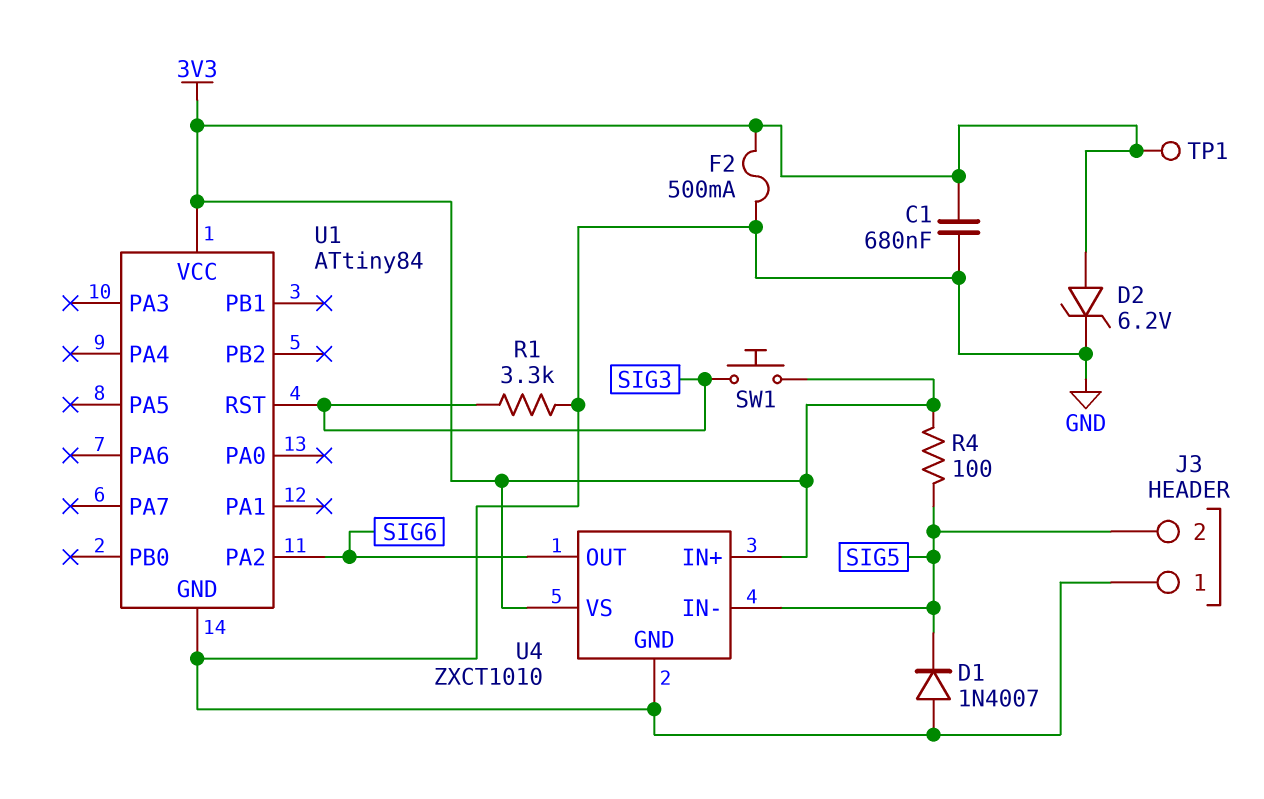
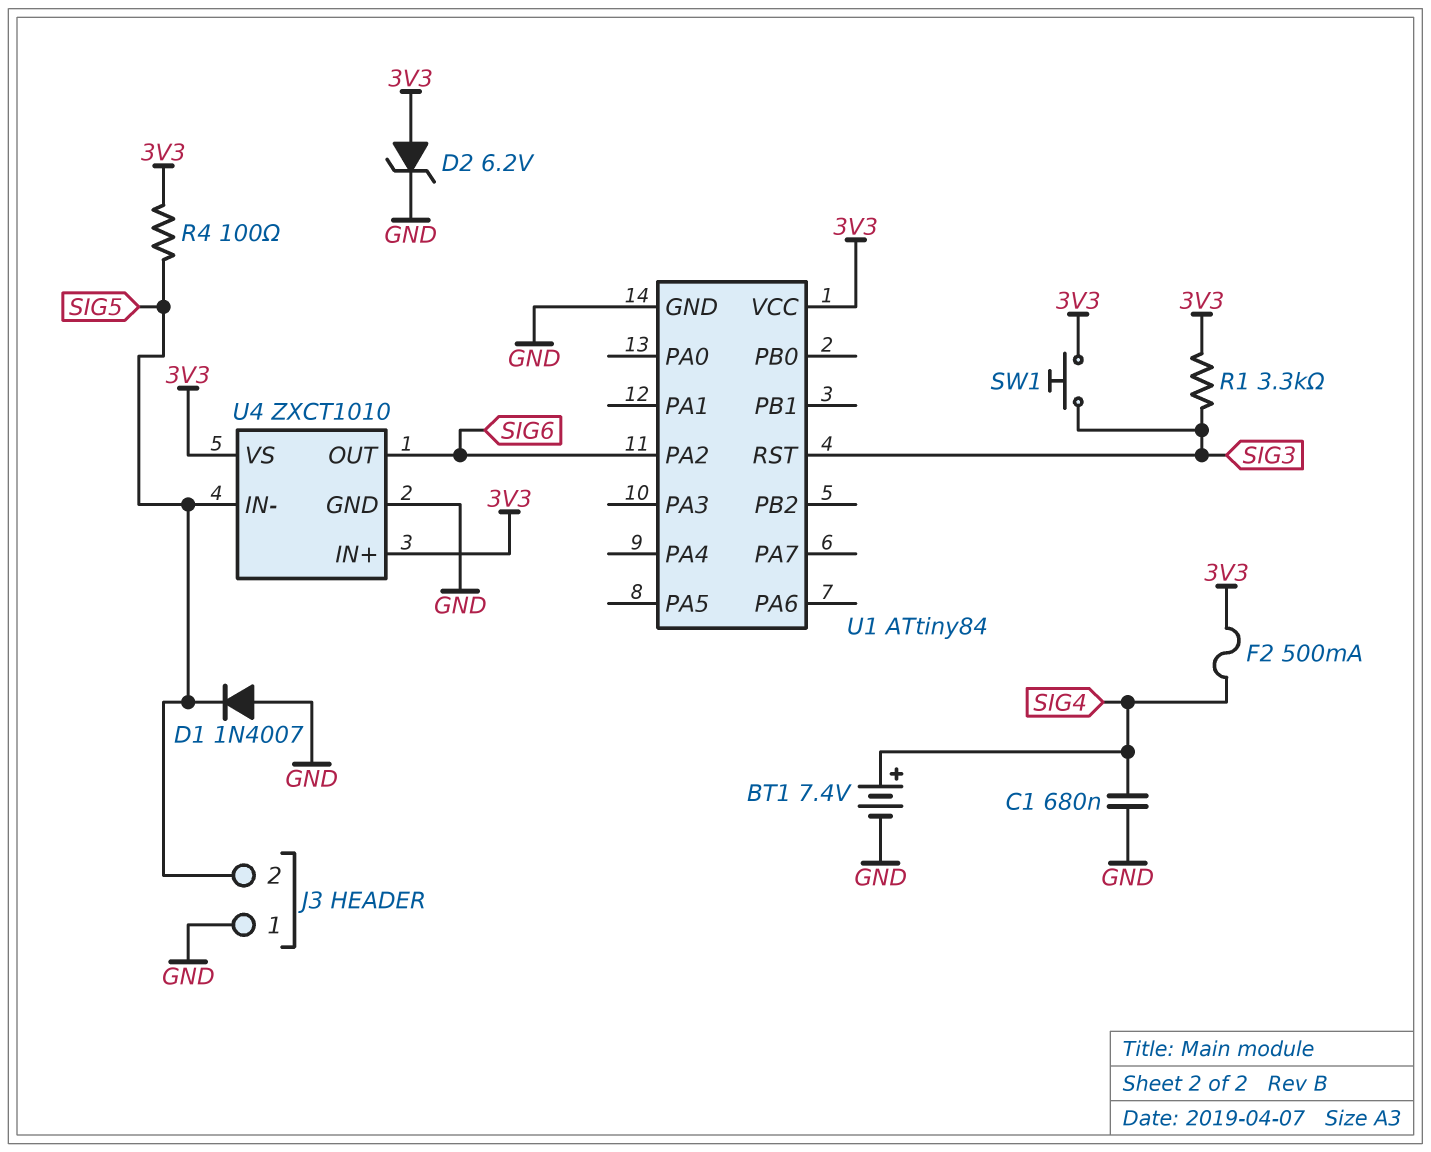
BT1: none -> 7.4V (plus SIG4, minus GND)
C1: 680nF (3V3, GND) -> 680nF (GND, SIG4)
F2: 500mA (3V3, GND) -> 500mA (3V3, SIG4)
R1: 3.3k (GND, SIG3) -> 3.3k (3V3, SIG3)
TP1: test point (3V3) -> none

